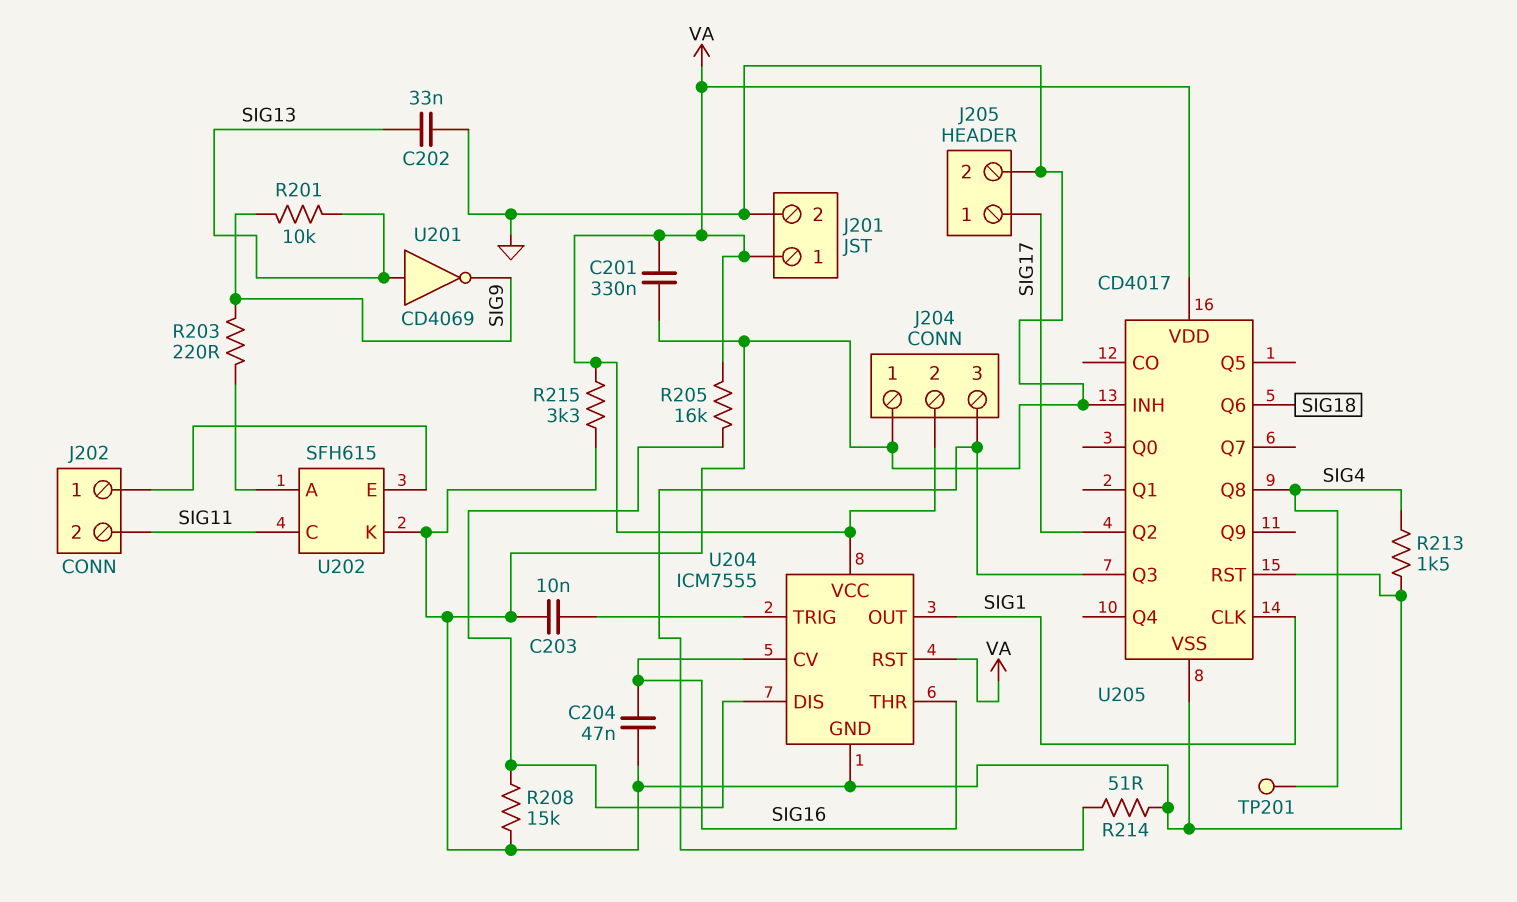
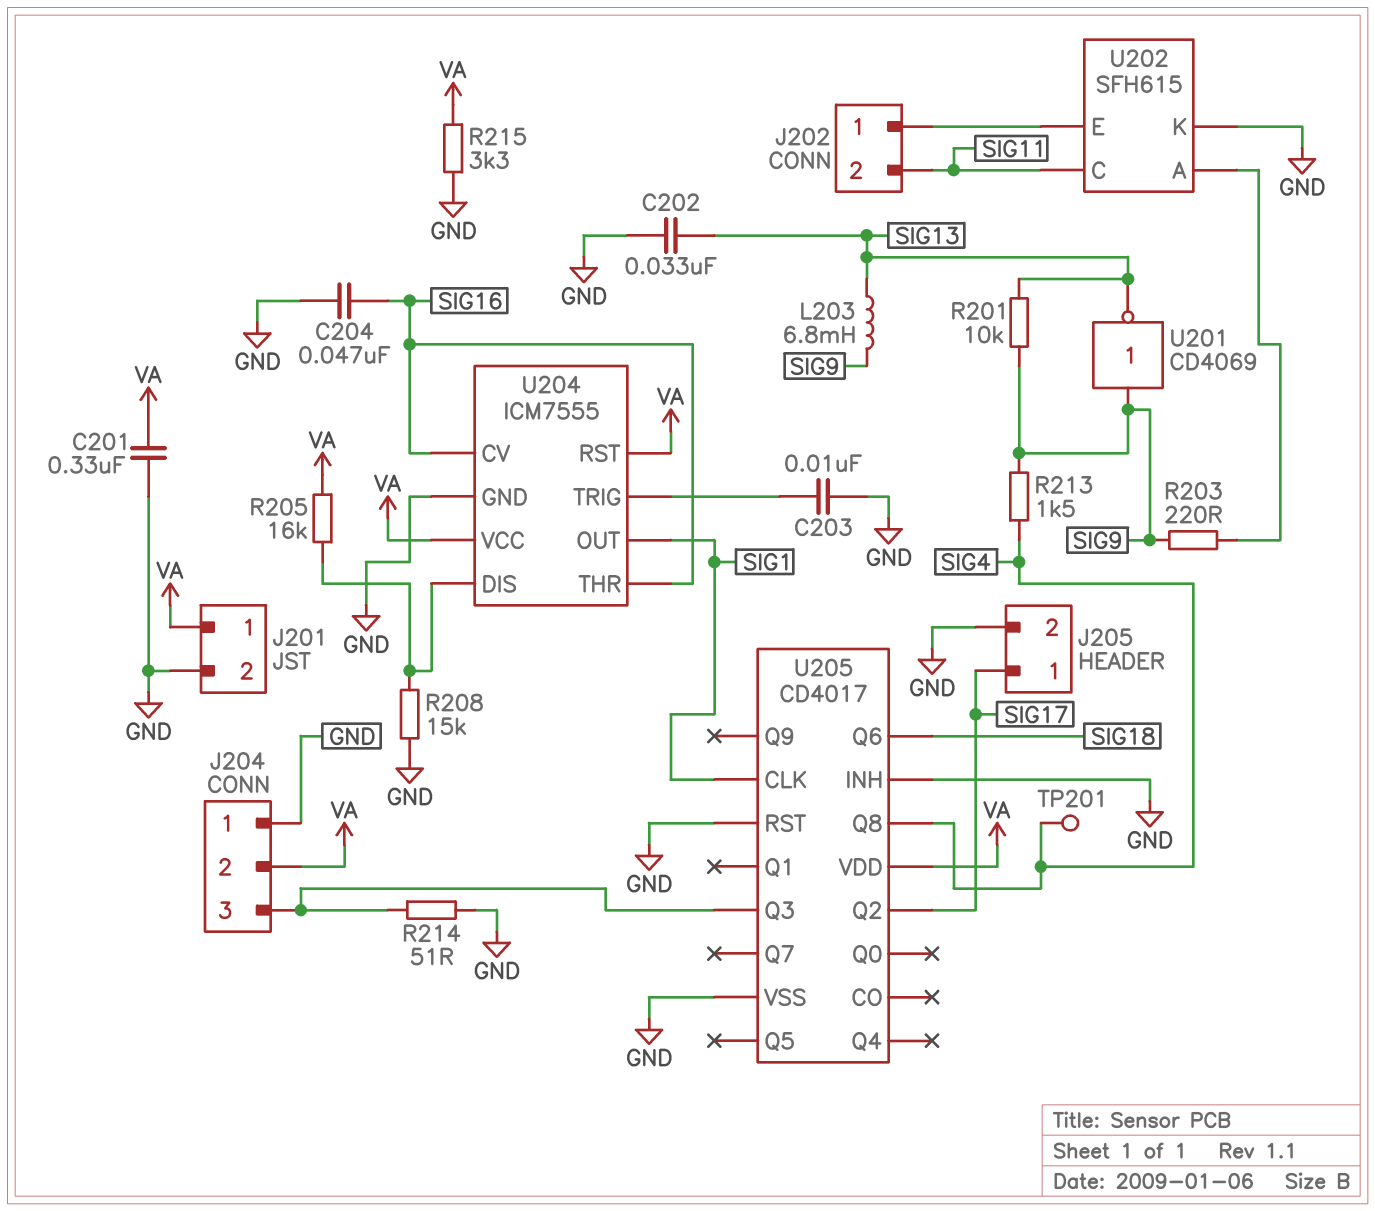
L203: none -> 6.8mH (SIG9, SIG13)
R213: 1.5k (GND, SIG4) -> 1.5k (SIG4, SIG9)
U201: NOT CD4069 (in SIG13, out SIG9) -> NOT CD4069 (in SIG9, out SIG13)

